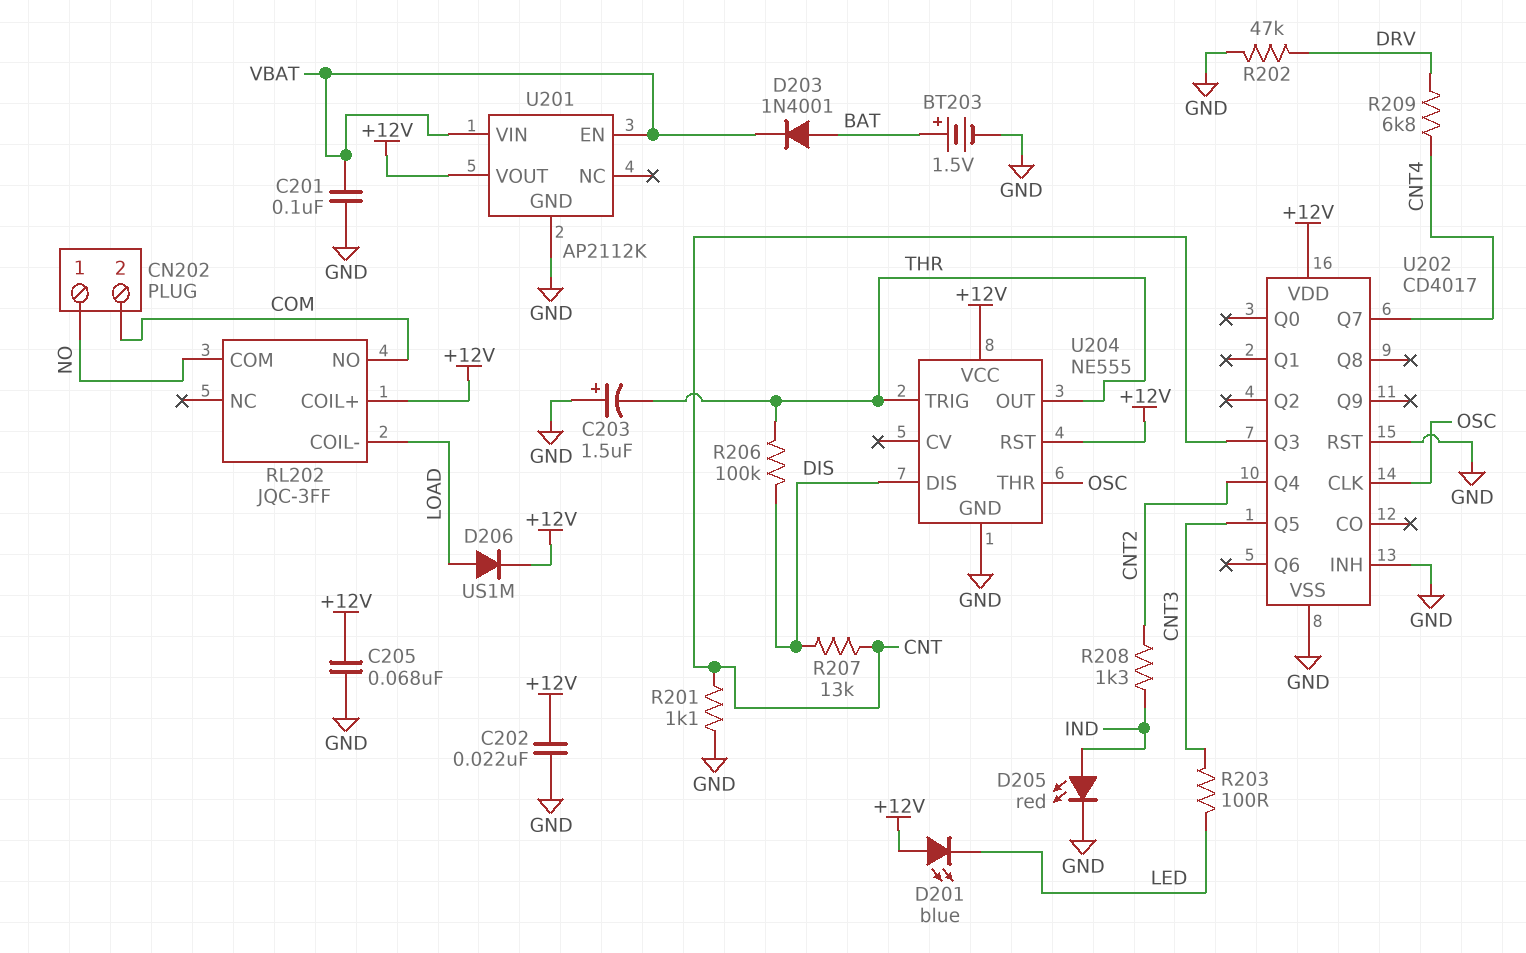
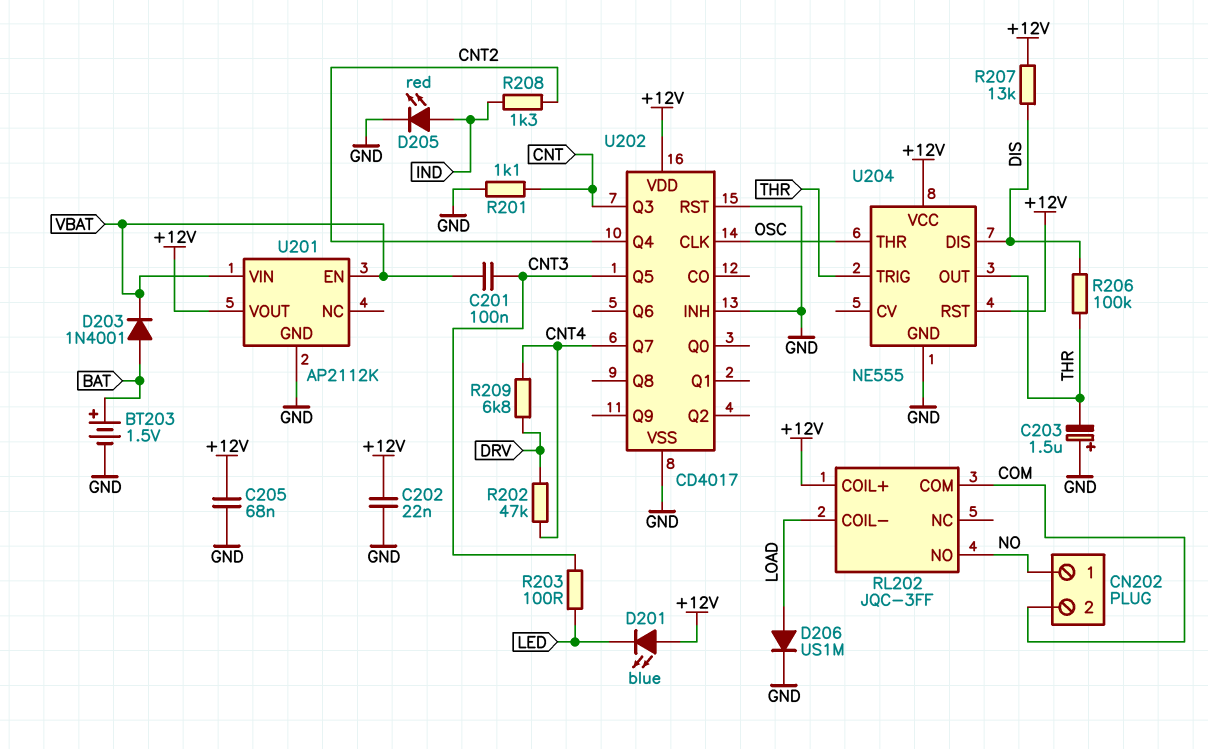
C201: 100nF (GND, VBAT) -> 100nF (CNT3, VBAT)
D206: diode US1M (A LOAD, K +12V) -> diode US1M (A LOAD, K GND)
R202: 47k (DRV, GND) -> 47k (CNT4, DRV)
R207: 13k (CNT, DIS) -> 13k (+12V, DIS)
RL202 pin COM: NO -> COM
RL202 pin NO: COM -> NO

